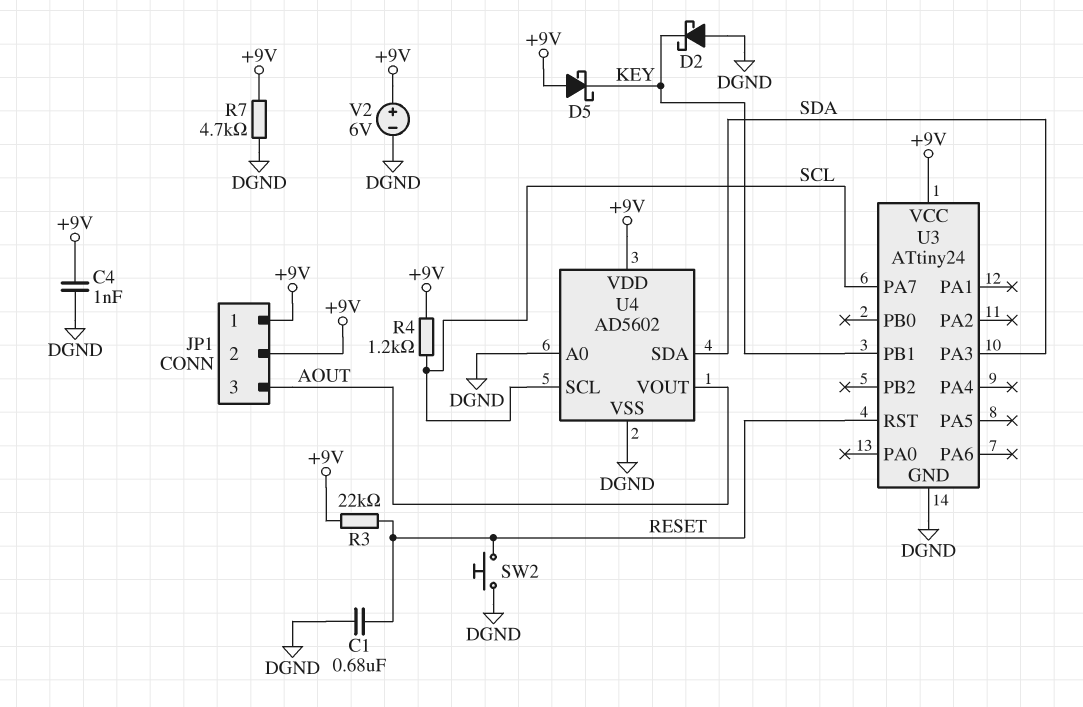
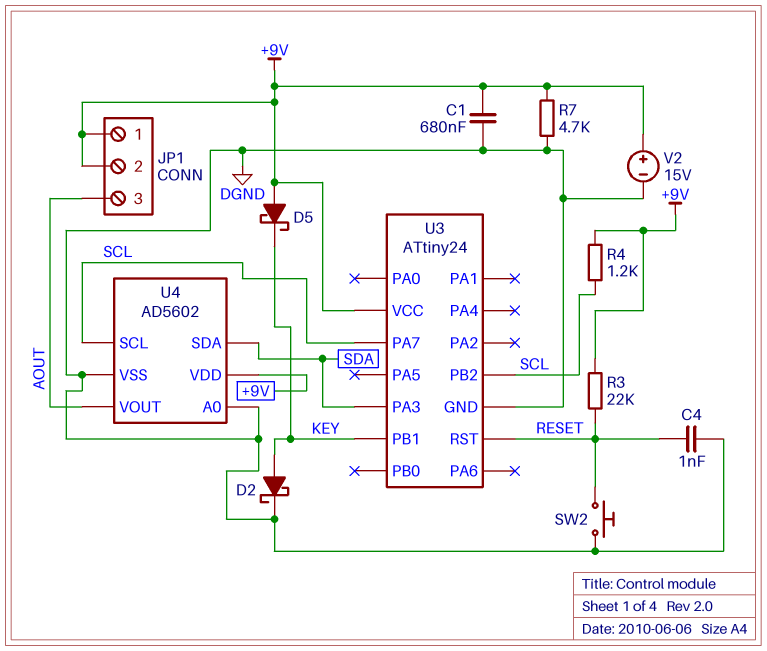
C1: 680nF (DGND, RESET) -> 680nF (+9V, DGND)
C4: 1nF (+9V, DGND) -> 1nF (DGND, RESET)
D2: schottky (A DGND, K KEY) -> schottky (A KEY, K DGND)
U3 pin PB2: none -> SCL
V2: 6V (plus +9V, minus DGND) -> 15V (plus +9V, minus DGND)

